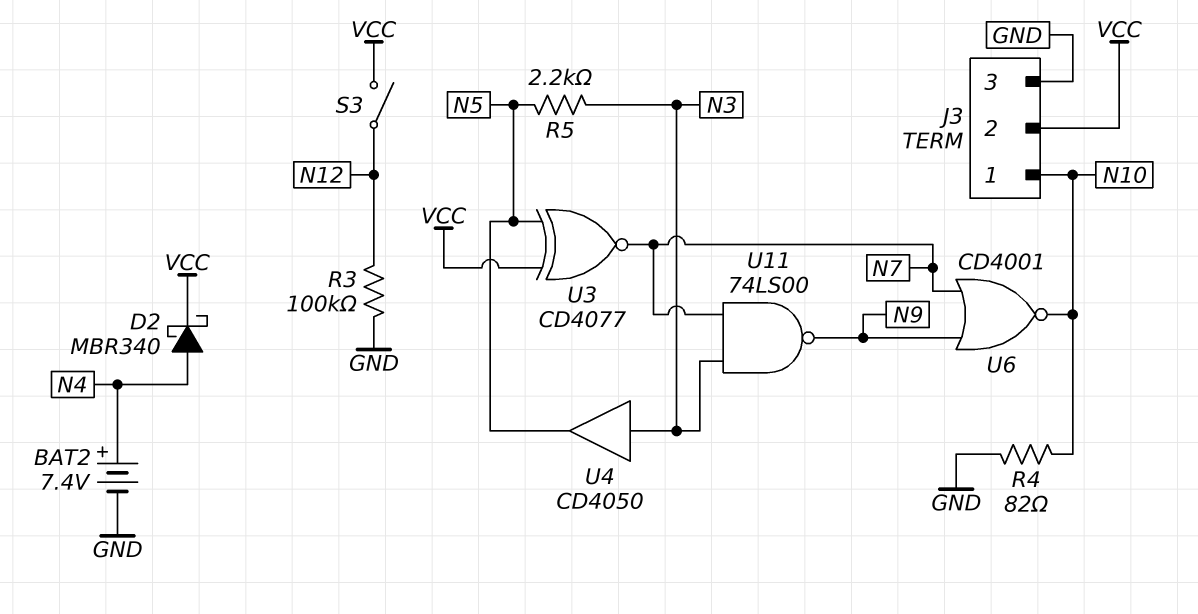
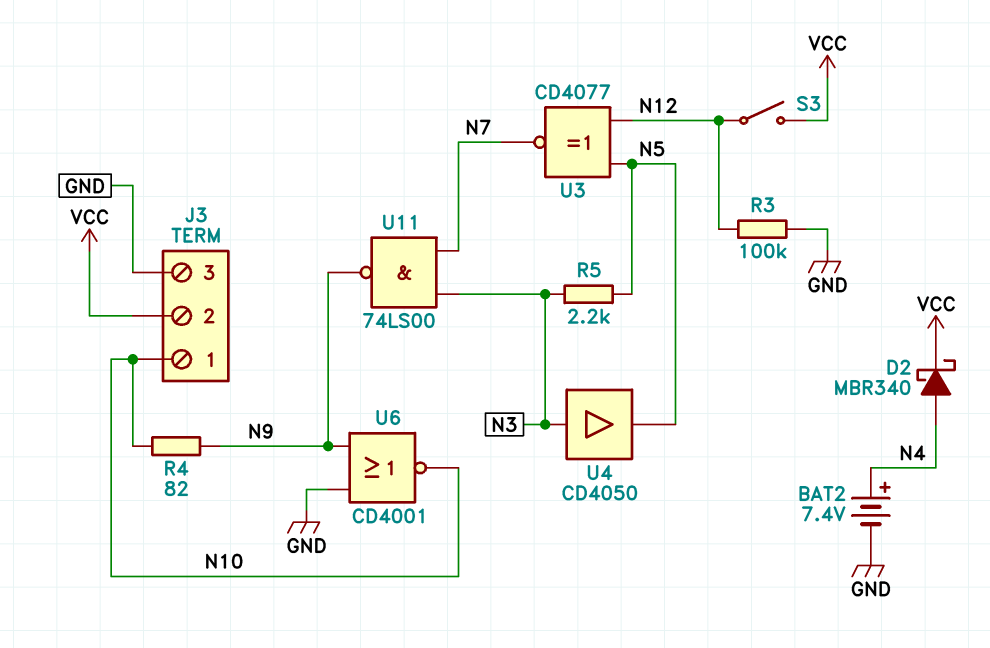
R4: 82 (GND, N10) -> 82 (N9, N10)
U3: XNOR CD4077 (in N5, in VCC, out N7) -> XNOR CD4077 (in N5, in N12, out N7)
U6: NOR CD4001 (in N7, in N9, out N10) -> NOR CD4001 (in GND, in N9, out N10)

